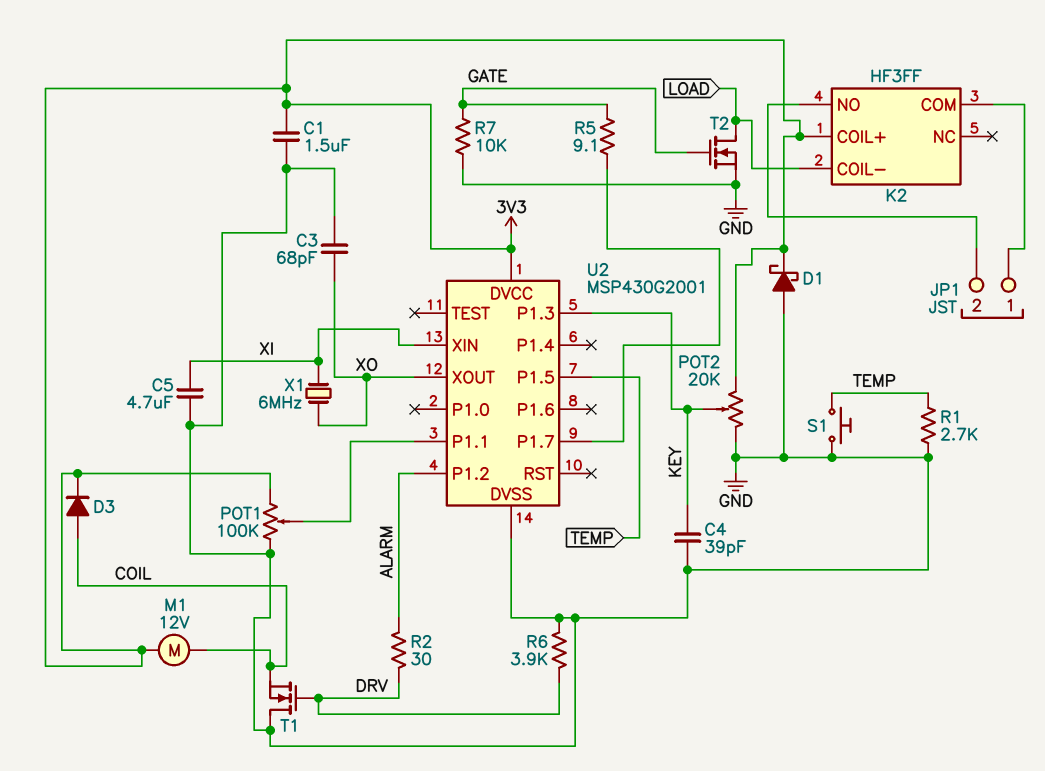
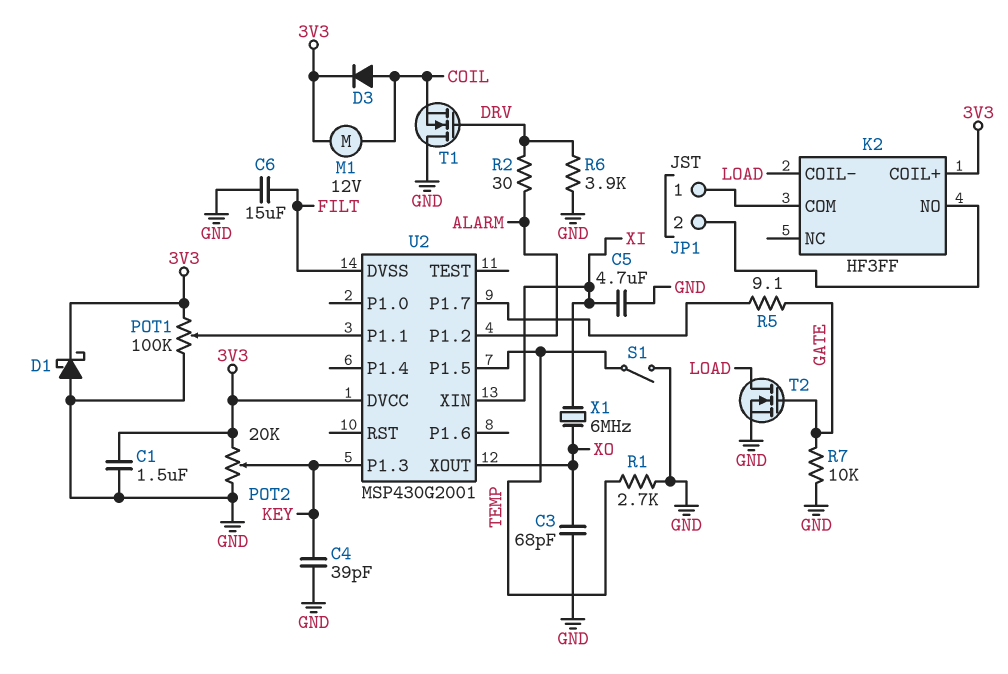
C6: none -> 15uF (FILT, GND)
S1: button (GND, TEMP) -> switch (GND, TEMP)
U2 pin DVSS: GND -> FILT

